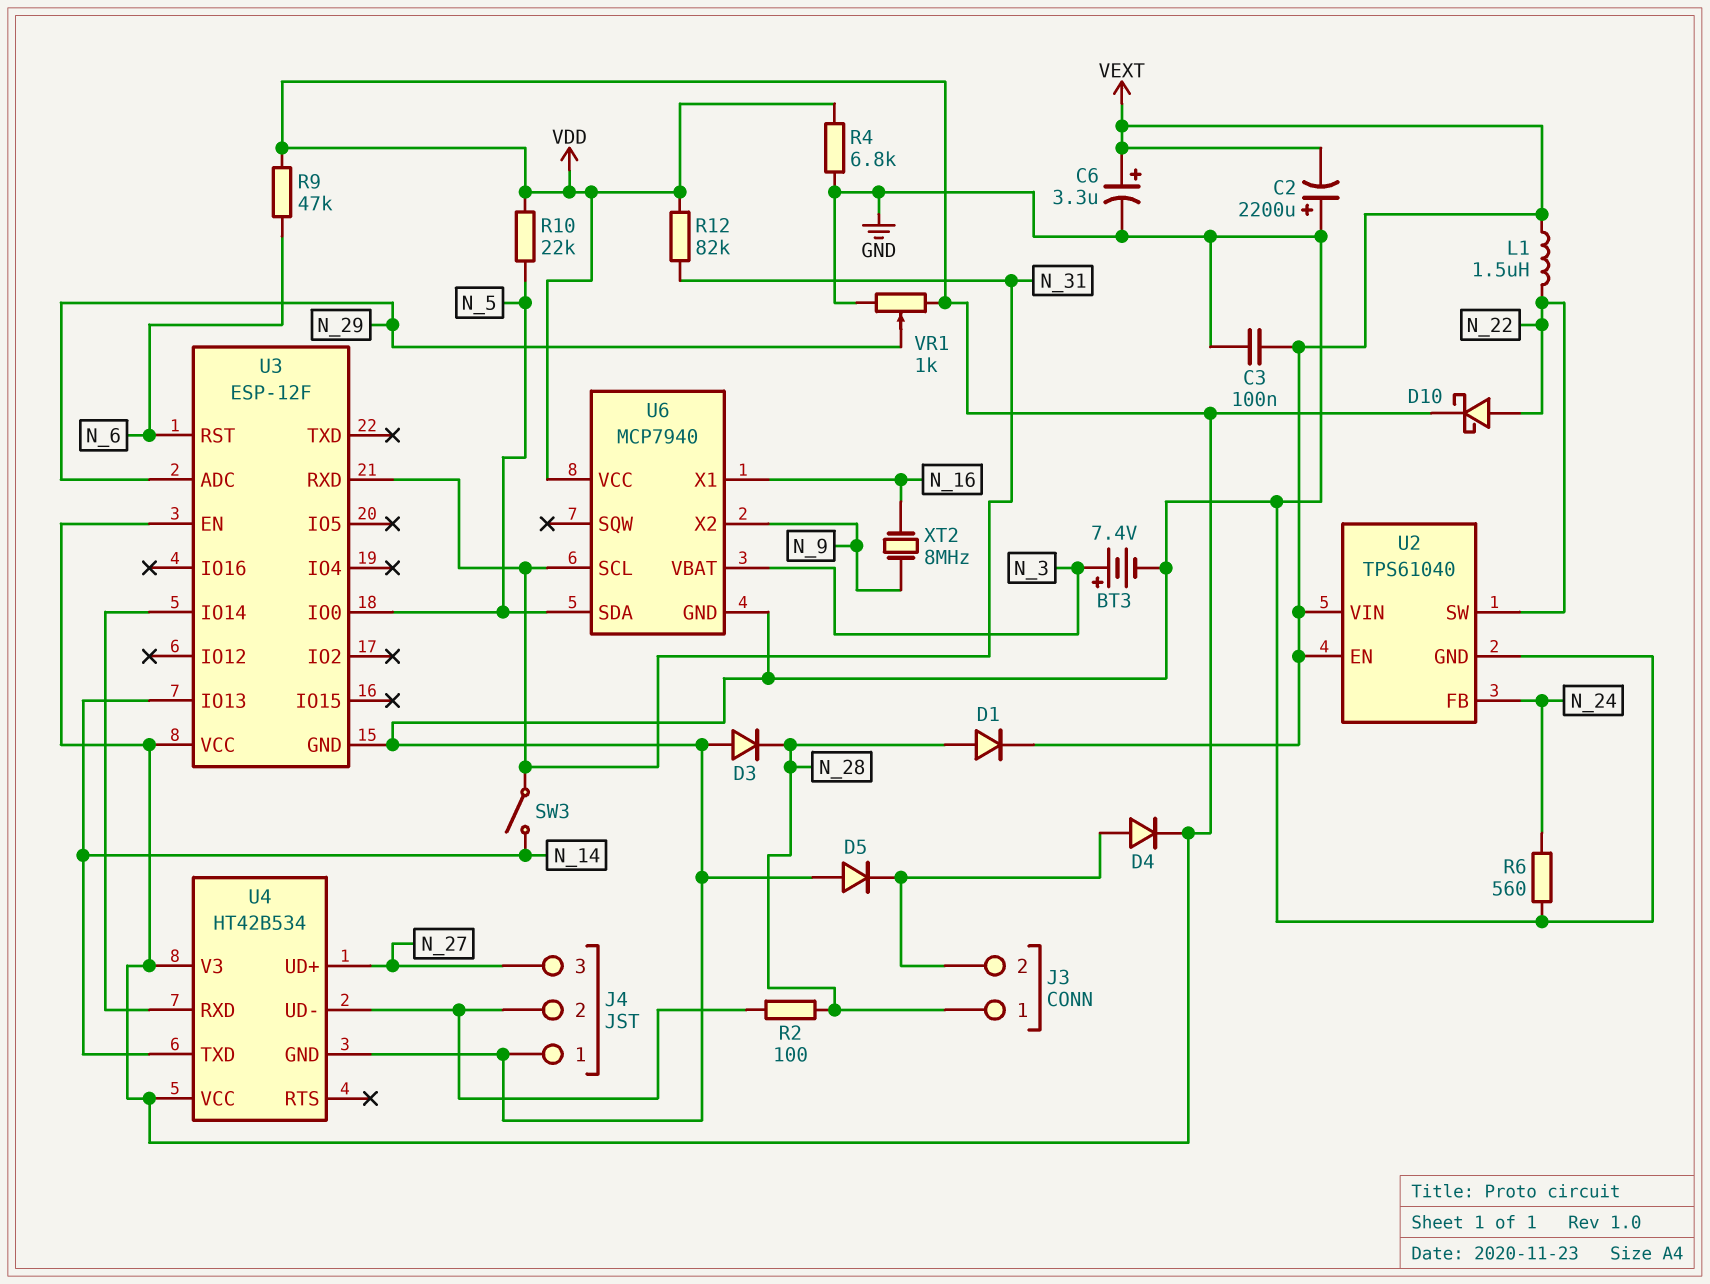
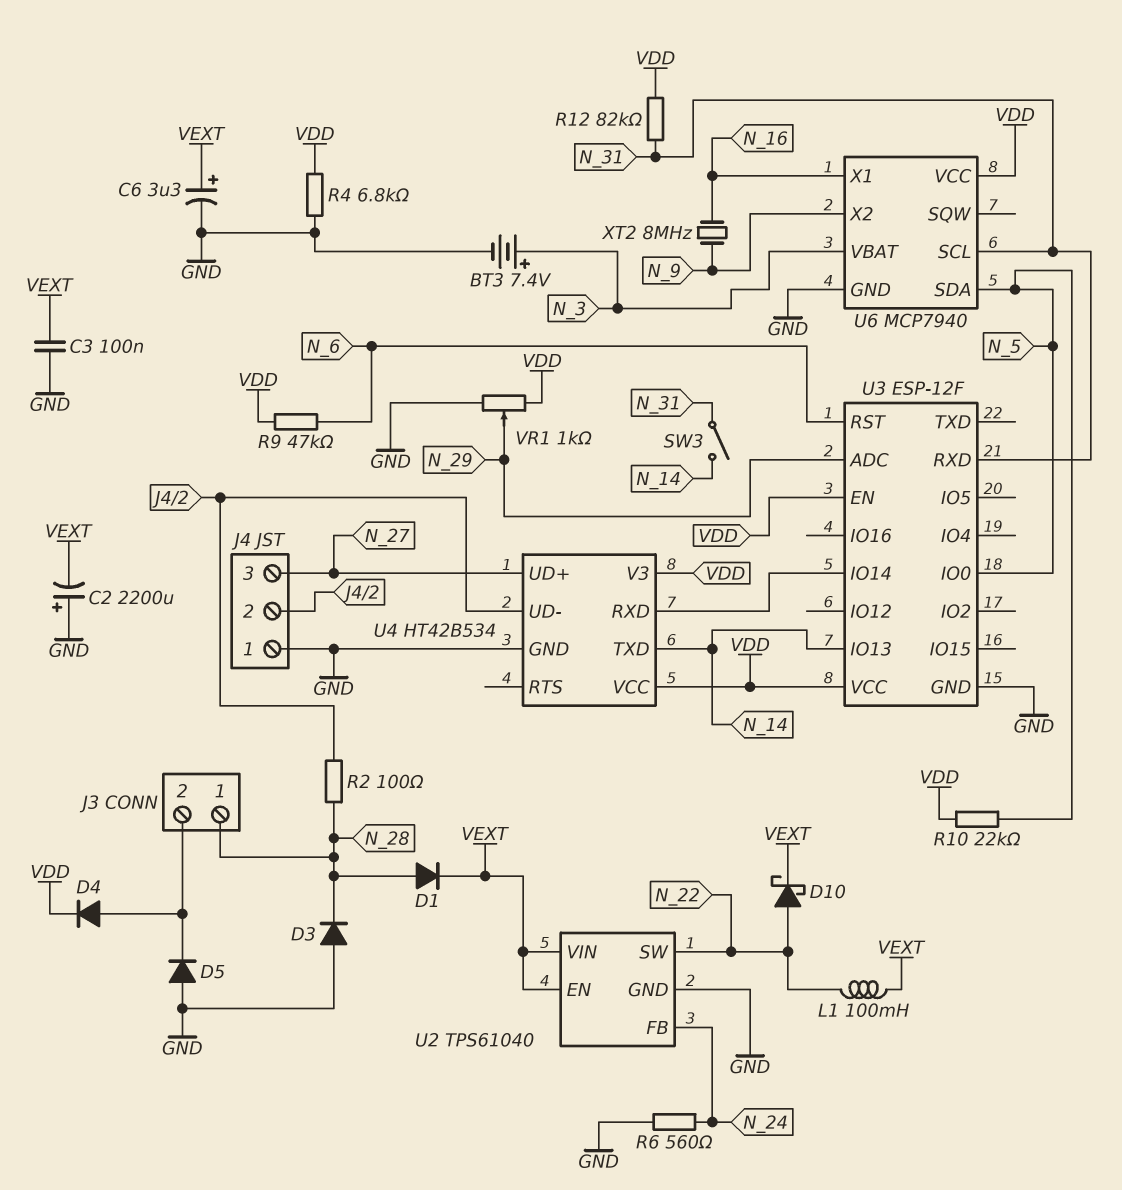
D10: schottky (A N_22, K VDD) -> schottky (A N_22, K VEXT)
L1: 1.5uH (N_22, VEXT) -> 100mH (N_22, VEXT)

